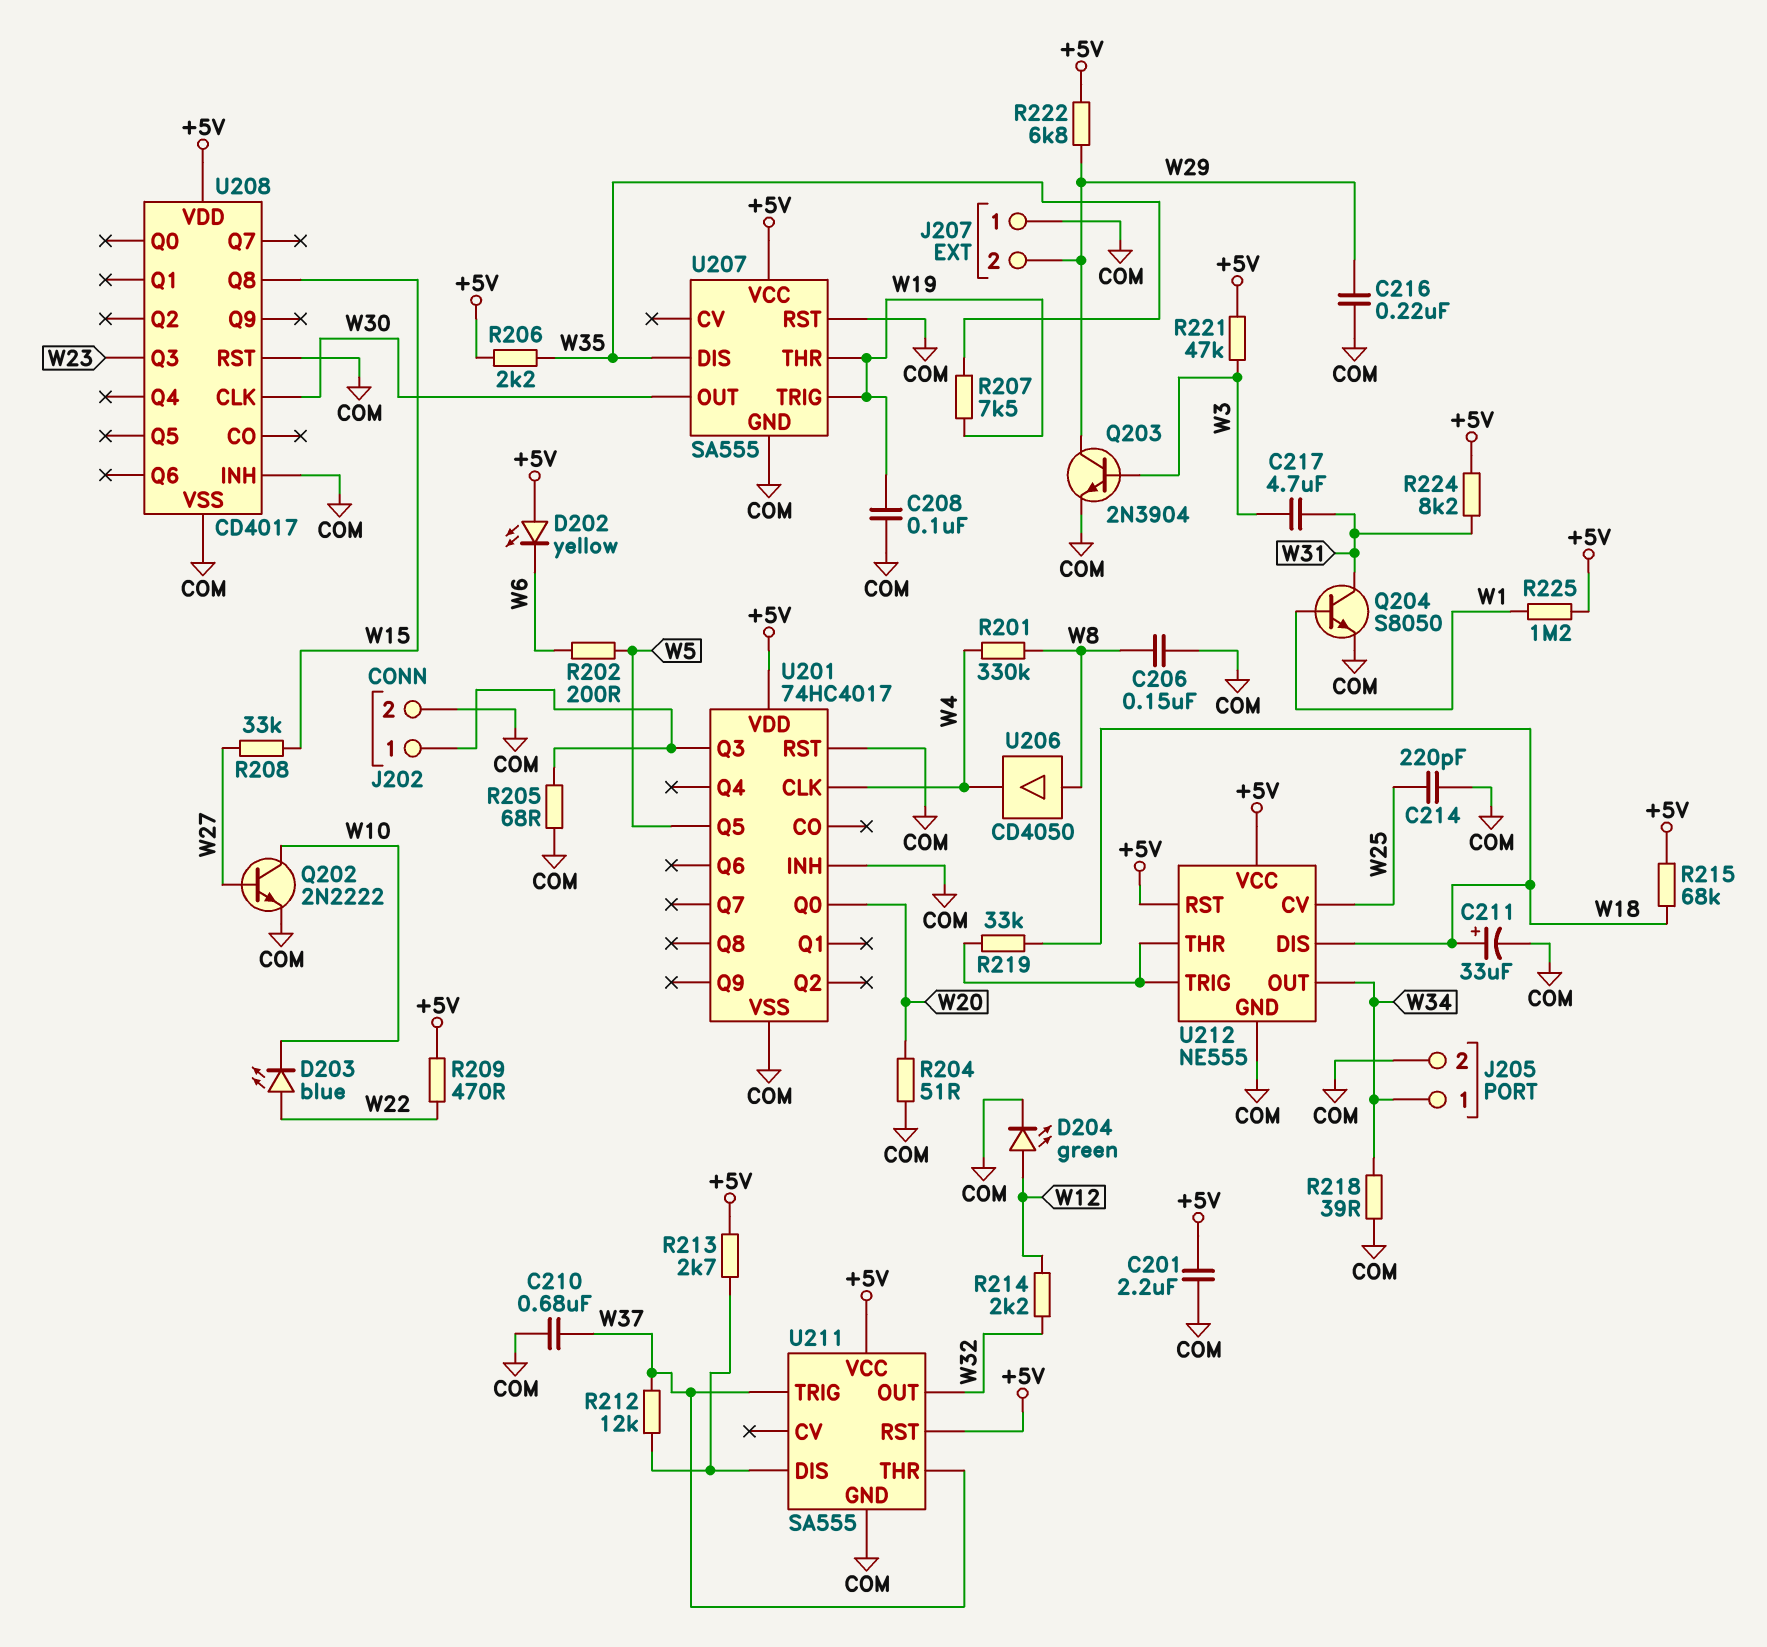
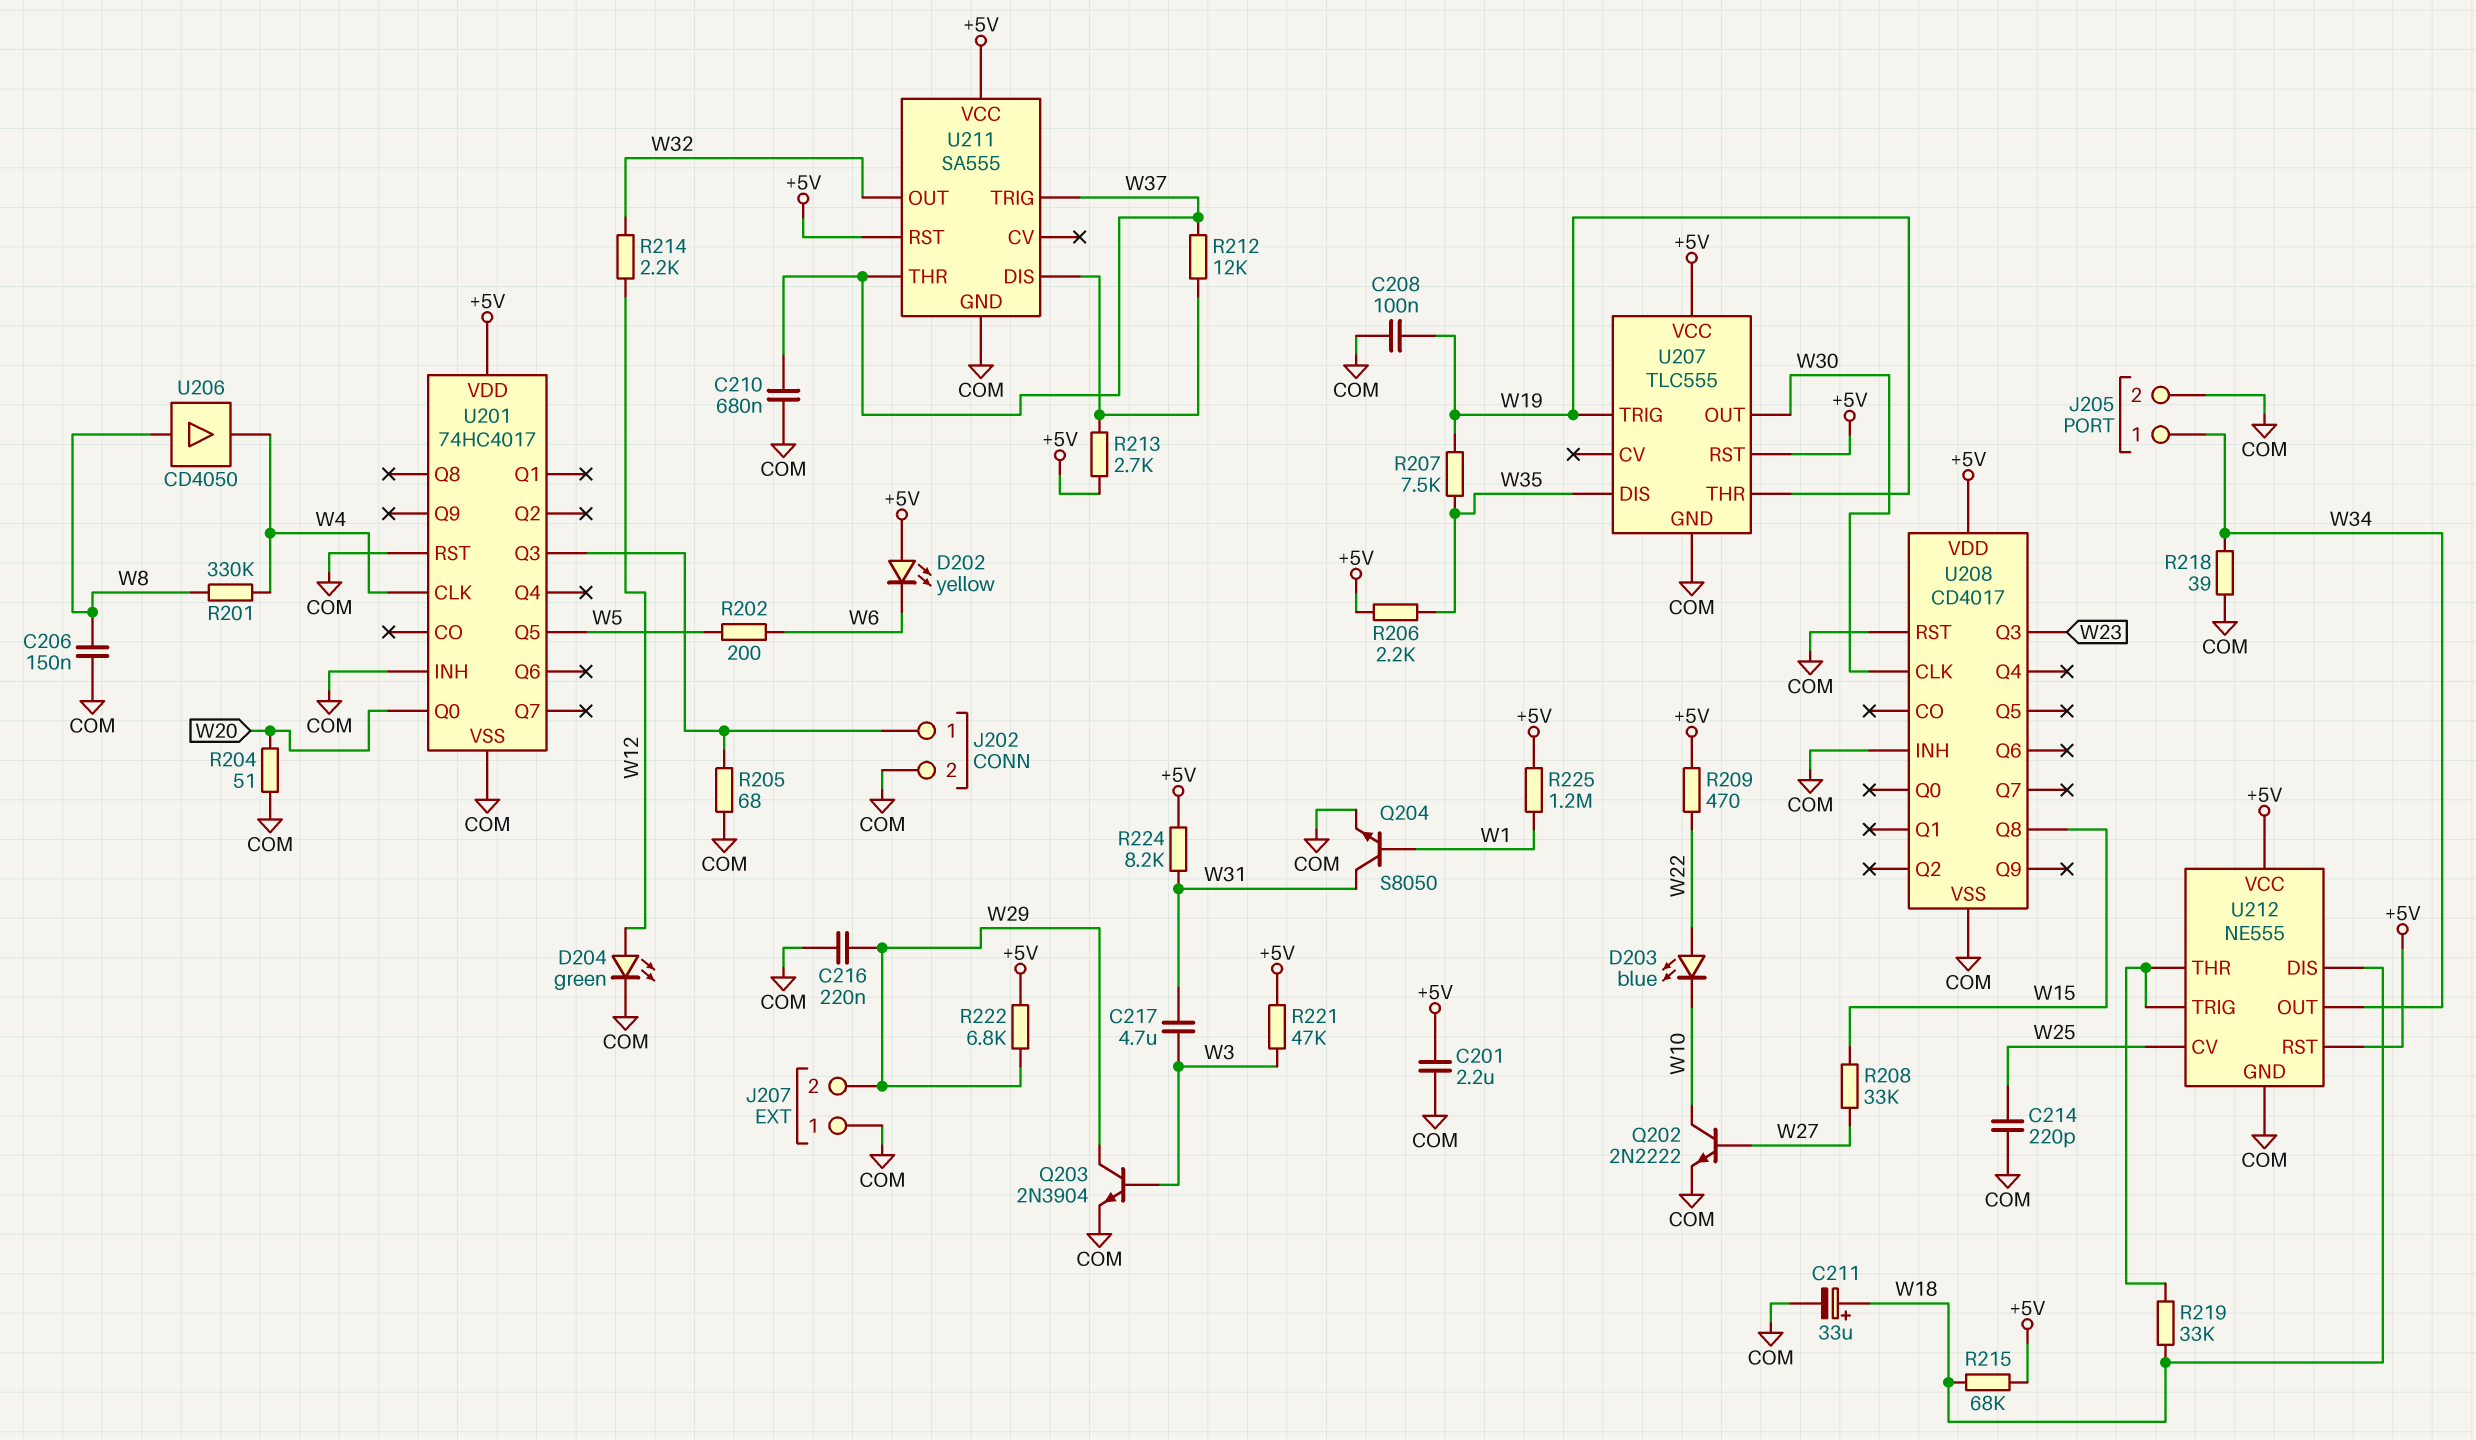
U207: SA555 -> TLC555
U207 pin RST: COM -> +5V

